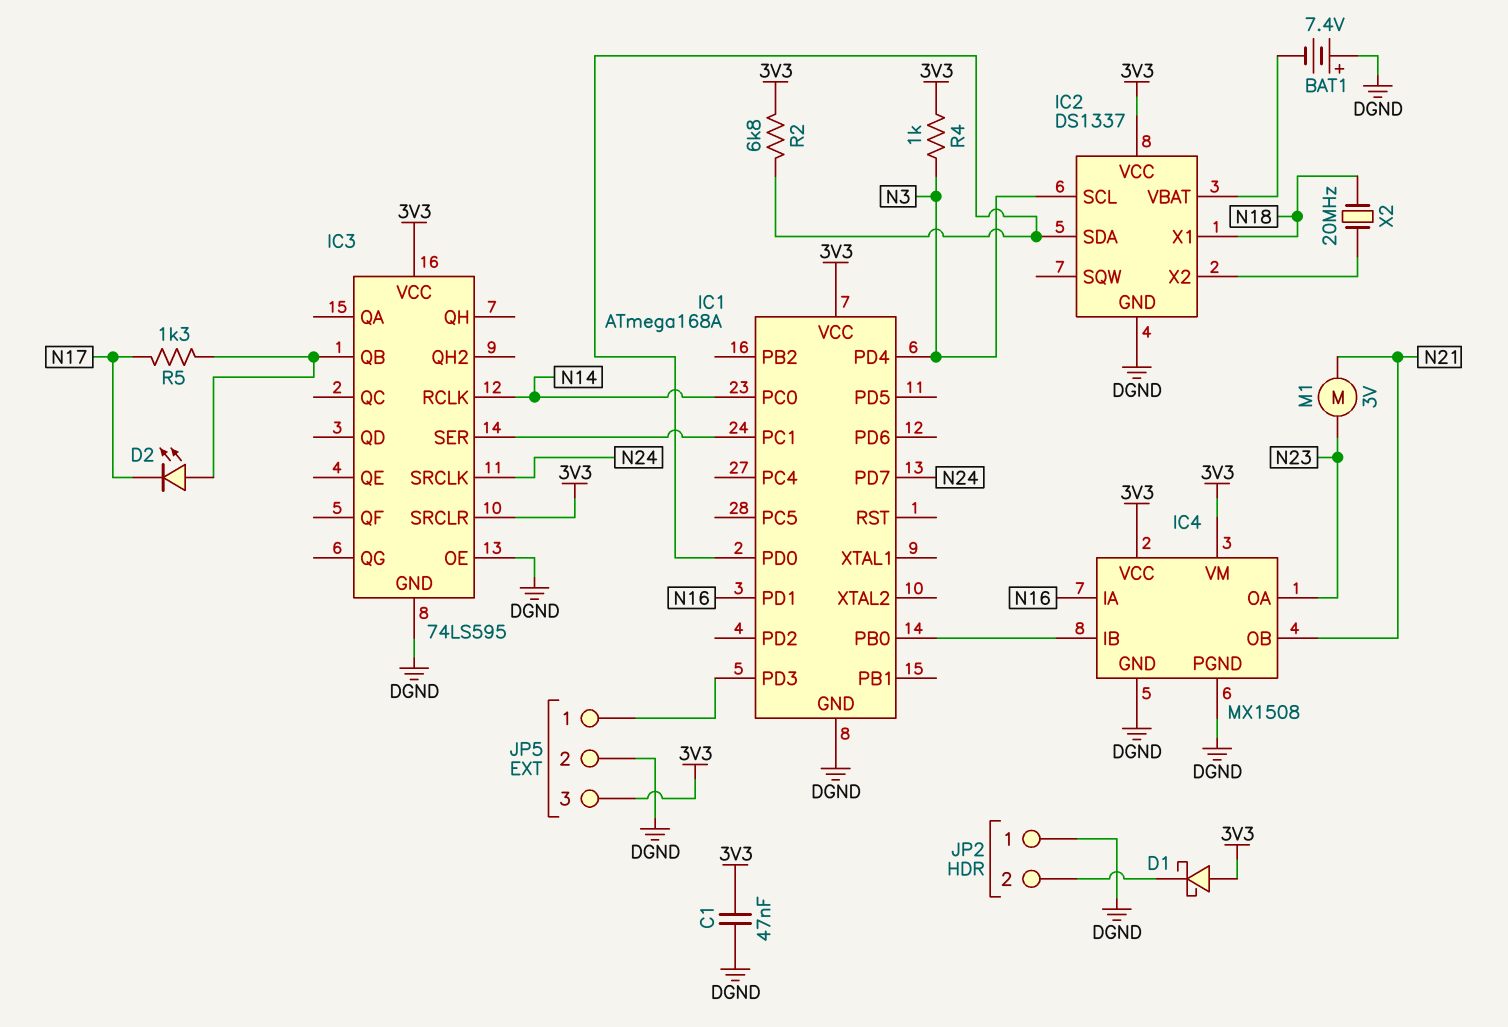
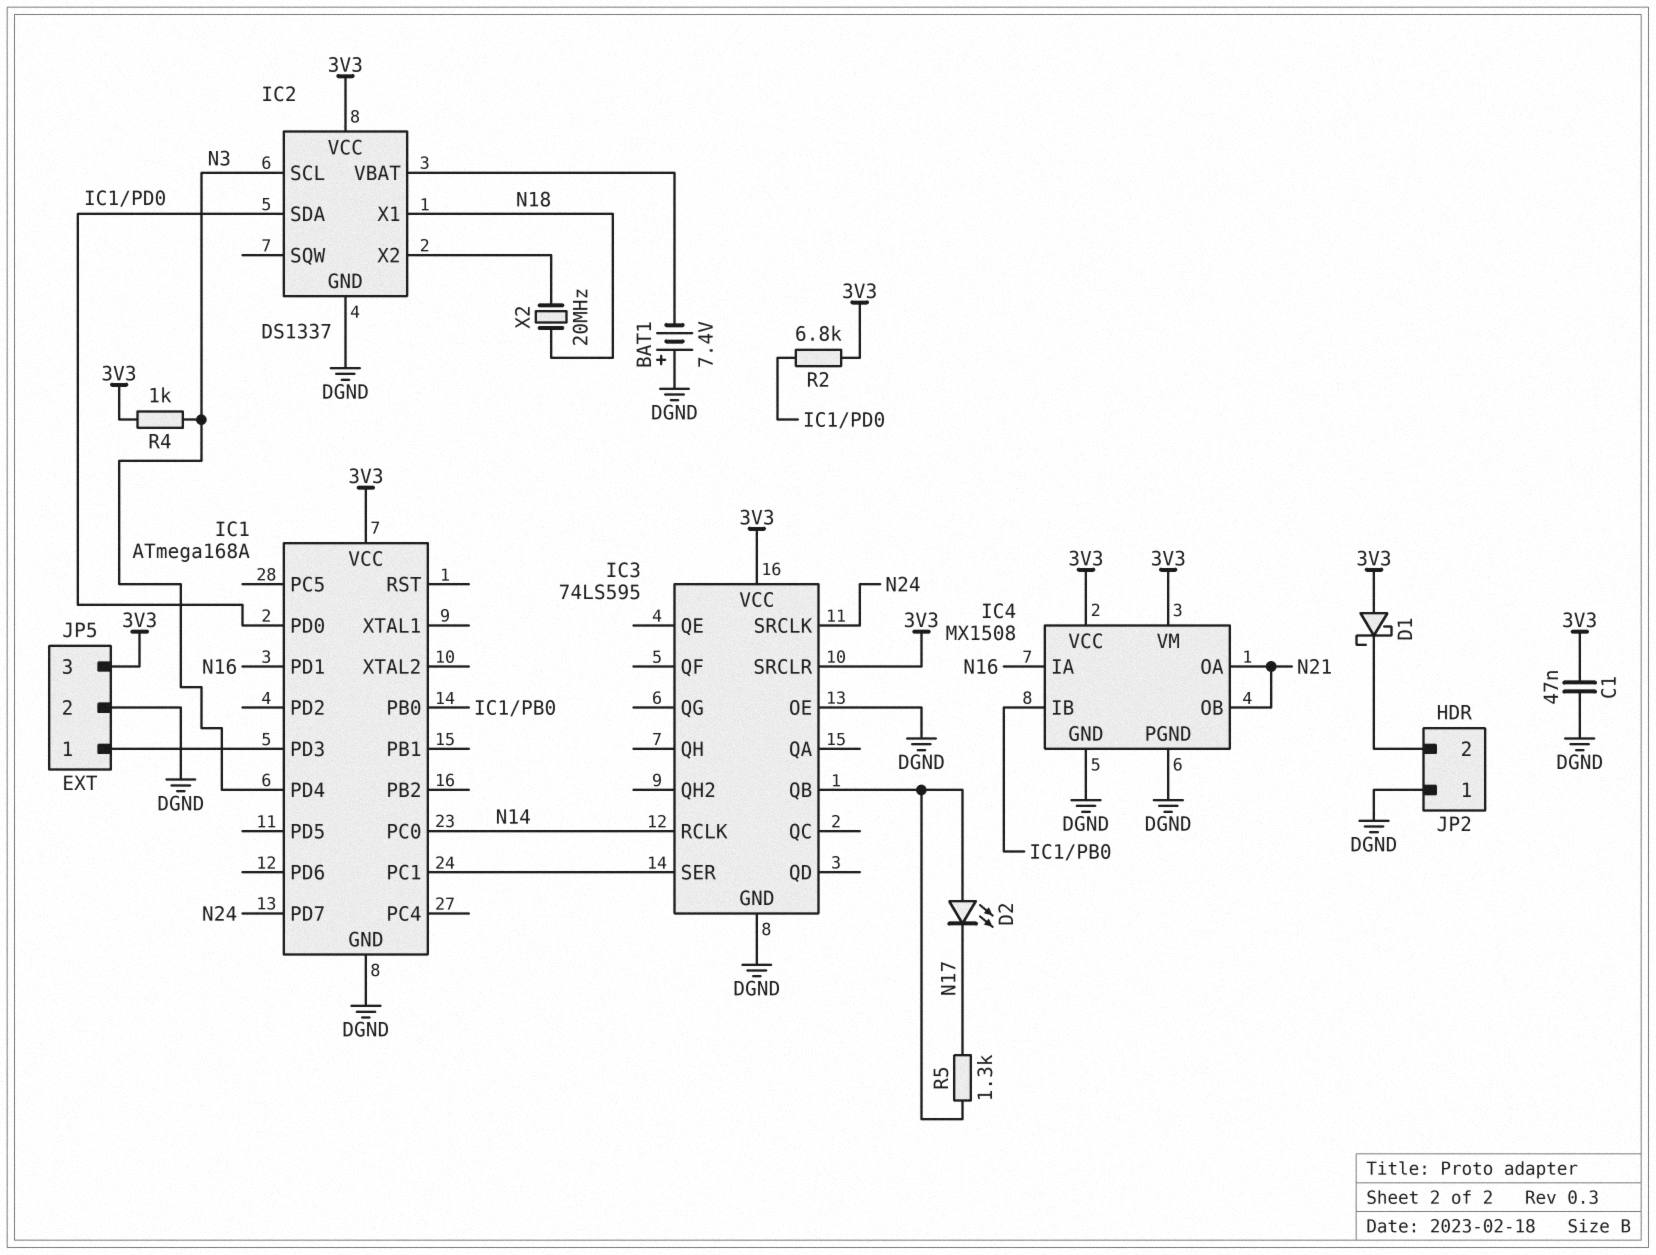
IC4 pin OA: N23 -> N21
M1: motor 3V (N21, N23) -> none

